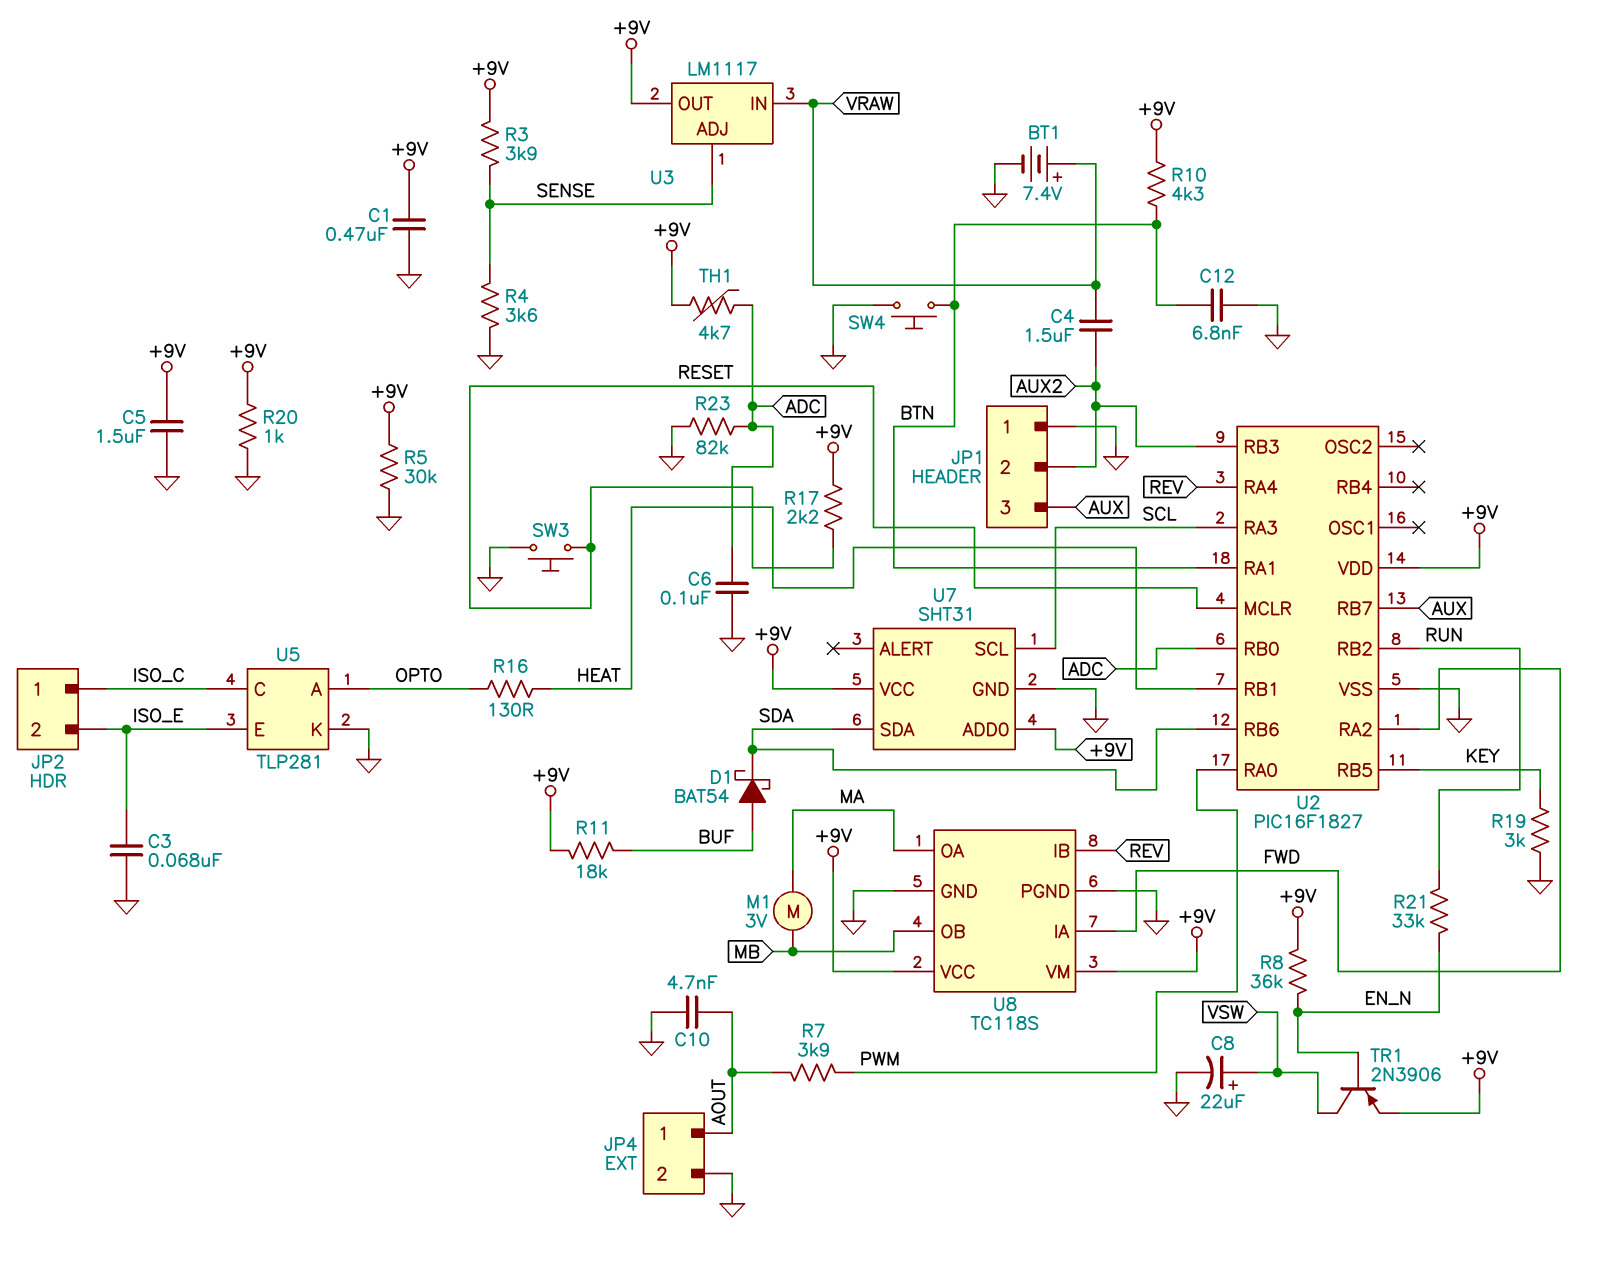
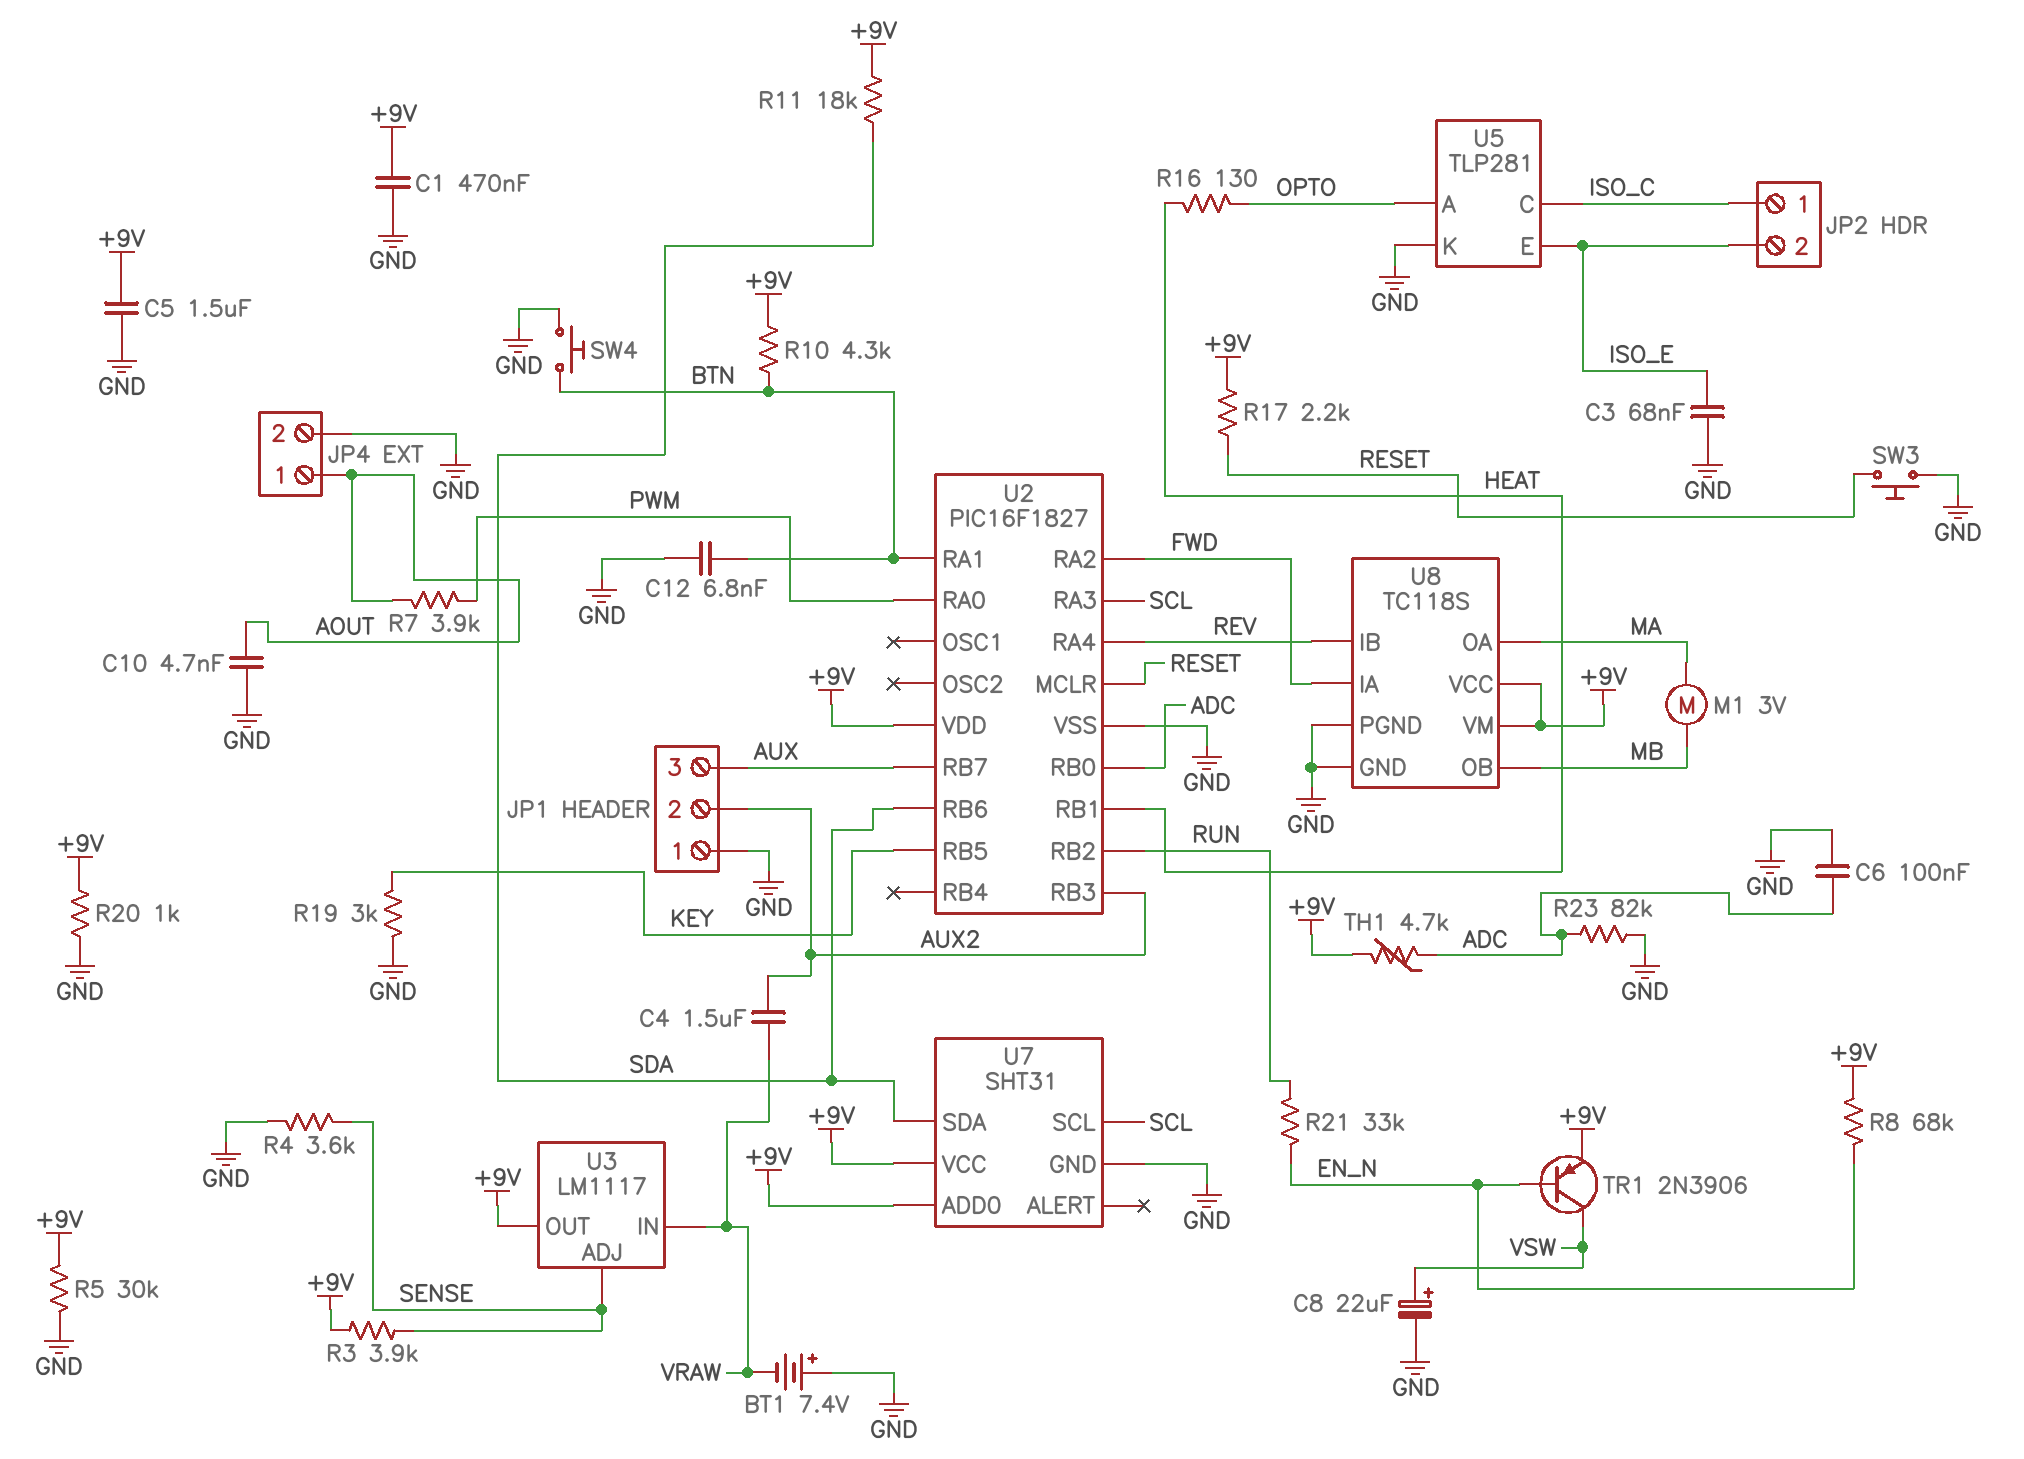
BT1: 7.4V (plus VRAW, minus GND) -> 7.4V (plus GND, minus VRAW)
D1: schottky BAT54 (A BUF, K SDA) -> none
R8: 36k (+9V, EN_N) -> 68k (+9V, EN_N)
R11: 18k (+9V, BUF) -> 18k (+9V, SDA)

